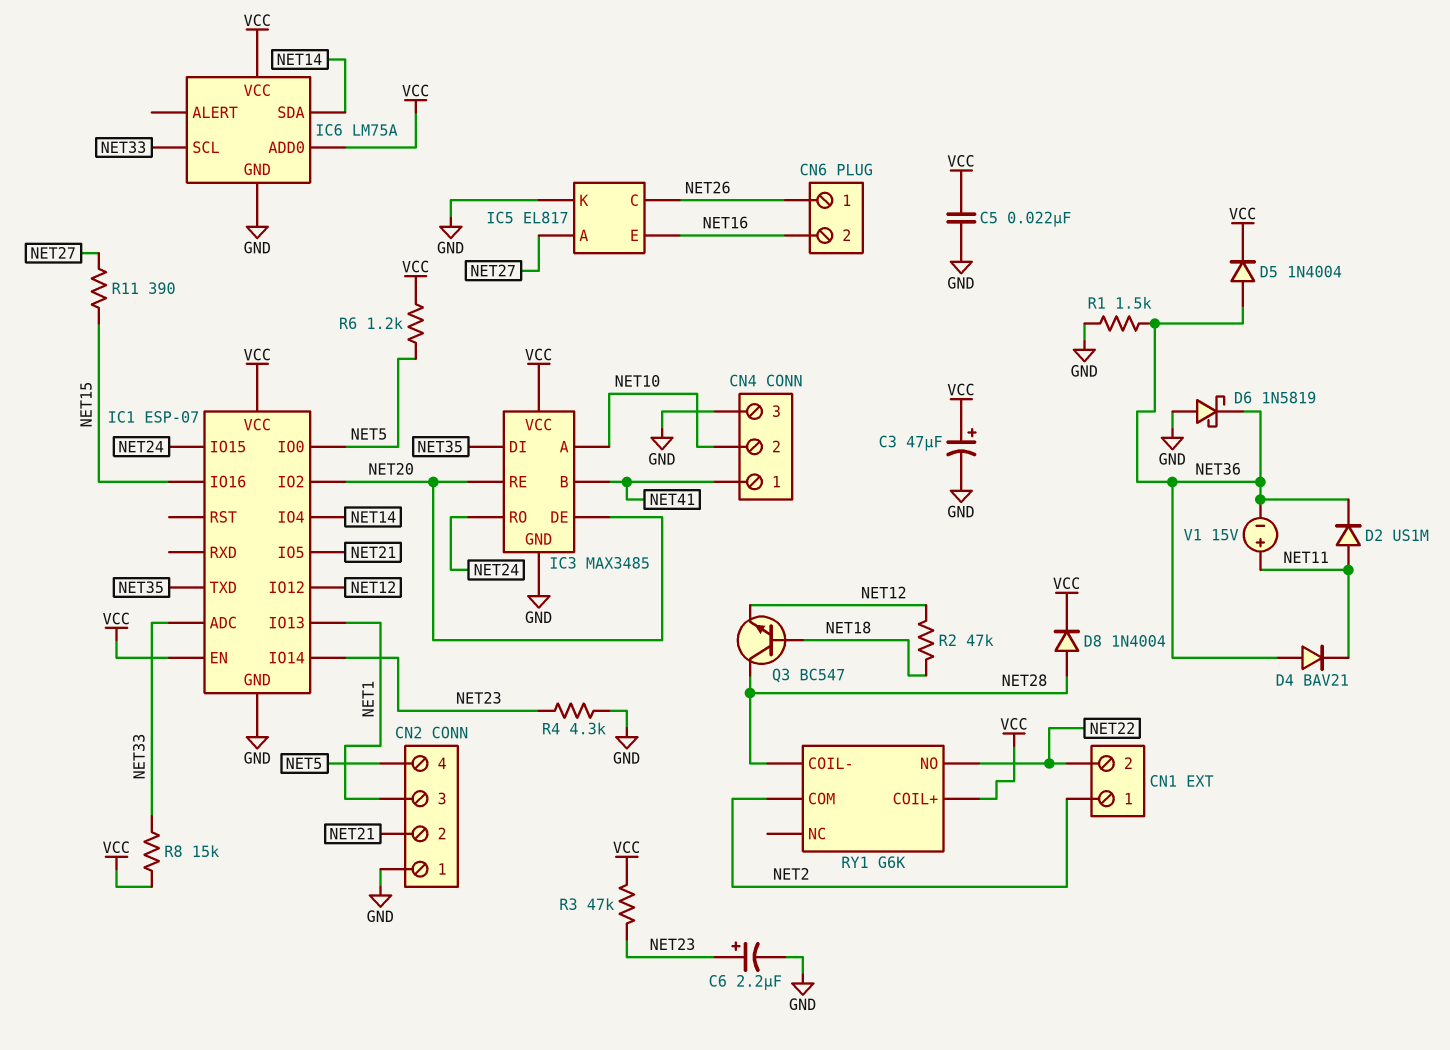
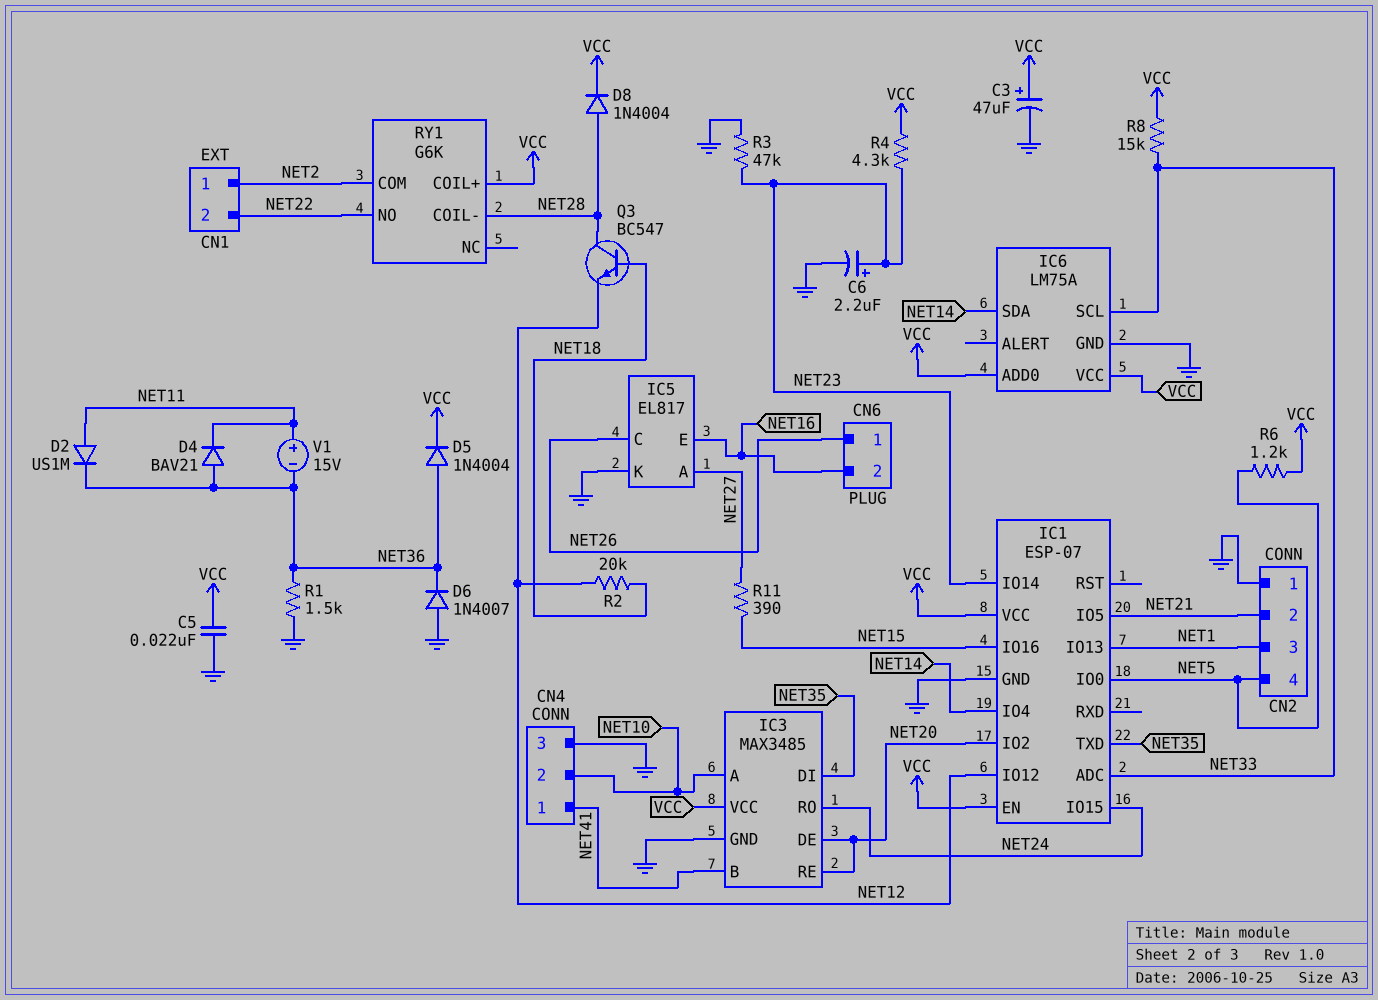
D6: schottky 1N5819 (A GND, K NET36) -> diode 1N4007 (A GND, K NET36)
R2: 47k (NET12, NET18) -> 20k (NET12, NET18)
R3: 47k (NET23, VCC) -> 47k (GND, NET23)
R4: 4.3k (GND, NET23) -> 4.3k (NET23, VCC)

